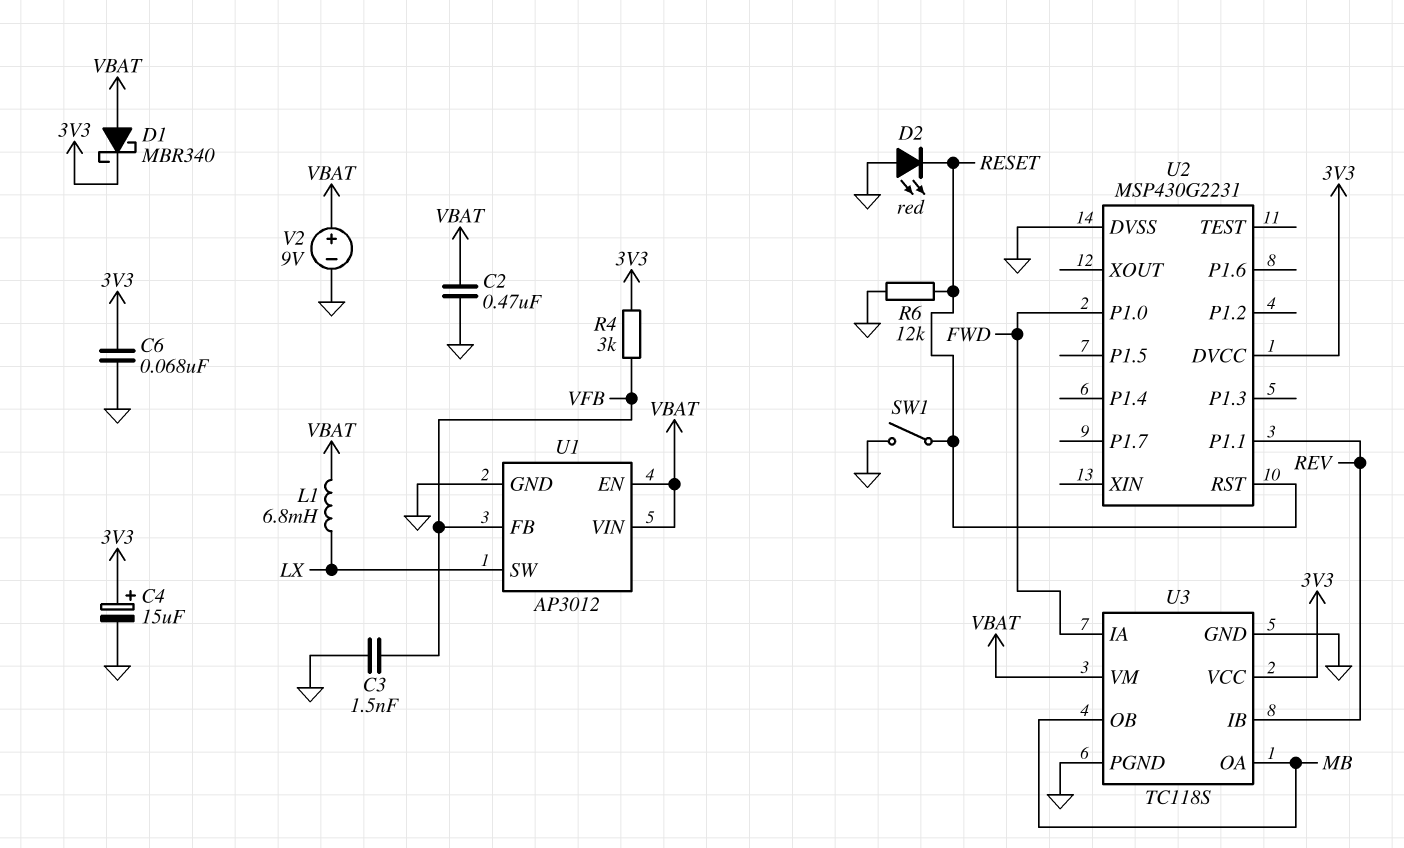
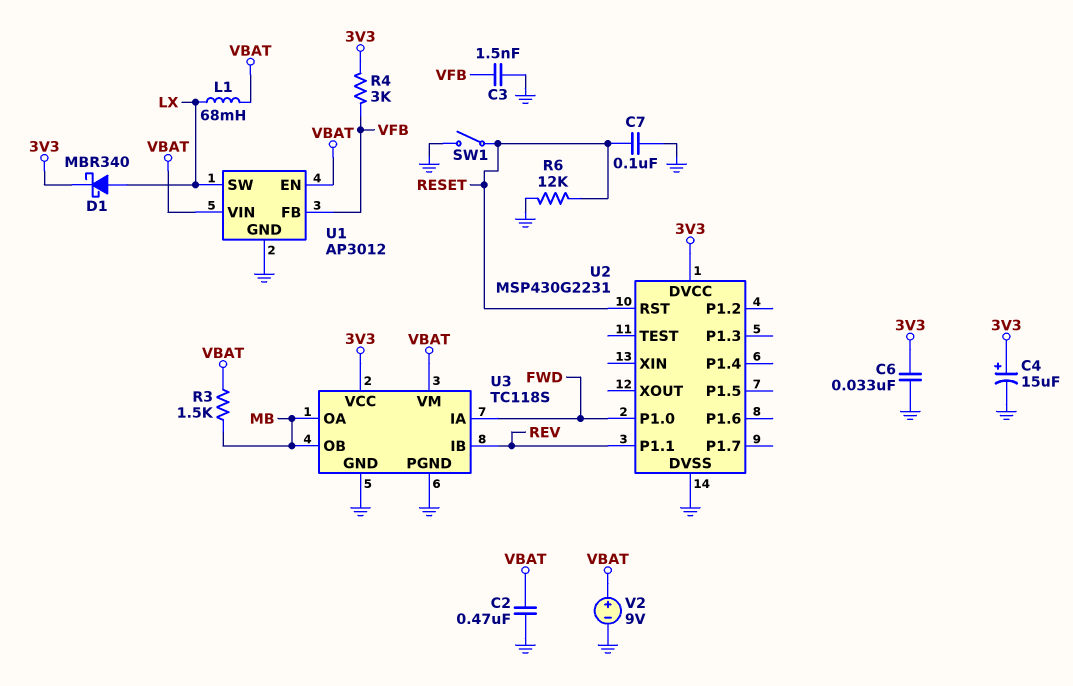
C6: 68nF (3V3, GND) -> 33nF (3V3, GND)
C7: none -> 100nF (GND, RESET)
D1: schottky MBR340 (A VBAT, K 3V3) -> schottky MBR340 (A LX, K 3V3)
D2: LED red (A GND, K RESET) -> none
L1: 6.8mH (LX, VBAT) -> 68mH (LX, VBAT)
R3: none -> 1.5k (MB, VBAT)

